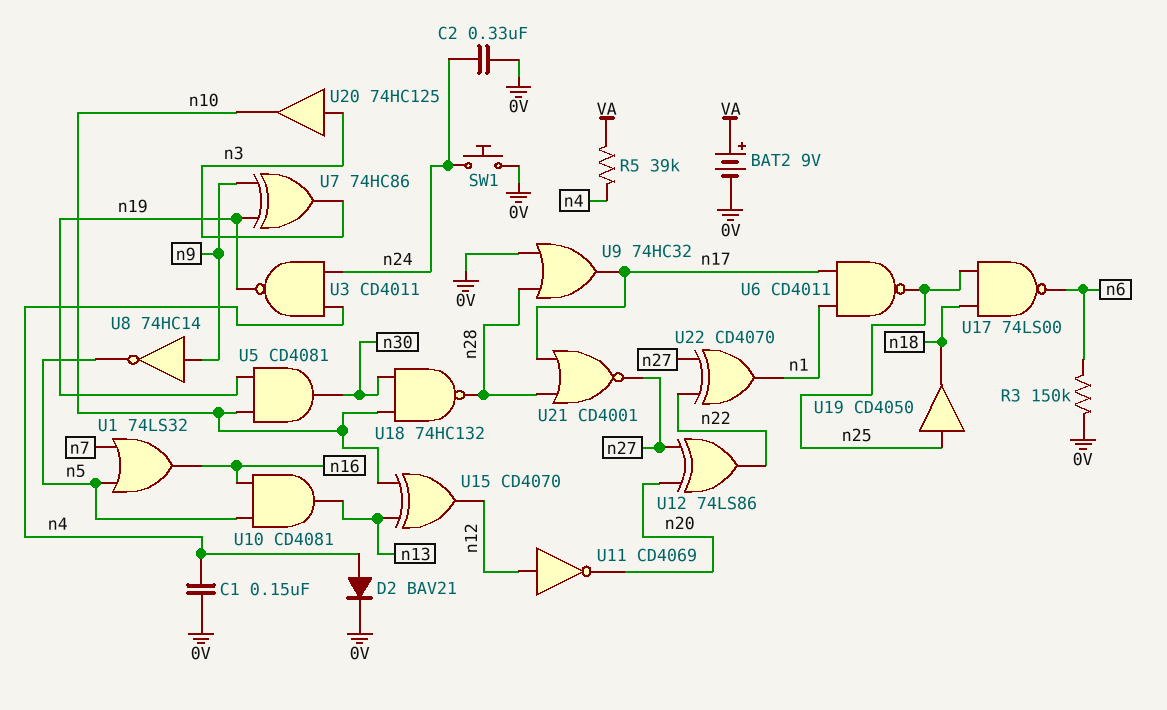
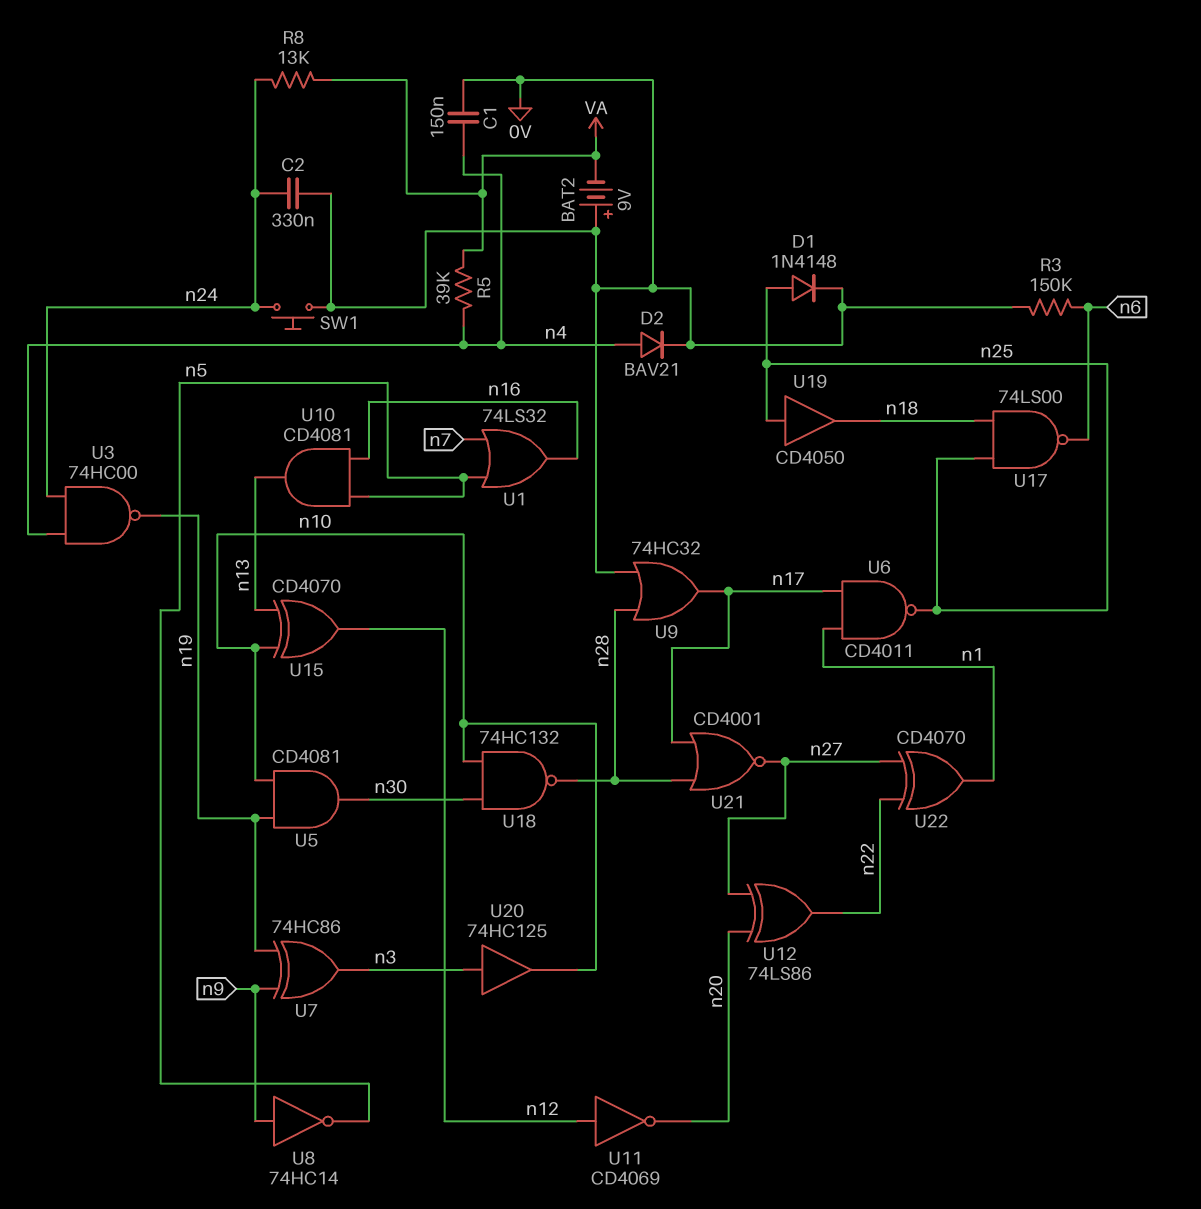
BAT2: 9V (plus VA, minus 0V) -> 9V (plus 0V, minus VA)
D1: none -> diode 1N4148 (A n25, K 0V)
R8: none -> 13k (VA, n24)
U3: NAND CD4011 (in n4, in n24, out n19) -> NAND 74HC00 (in n4, in n24, out n19)

